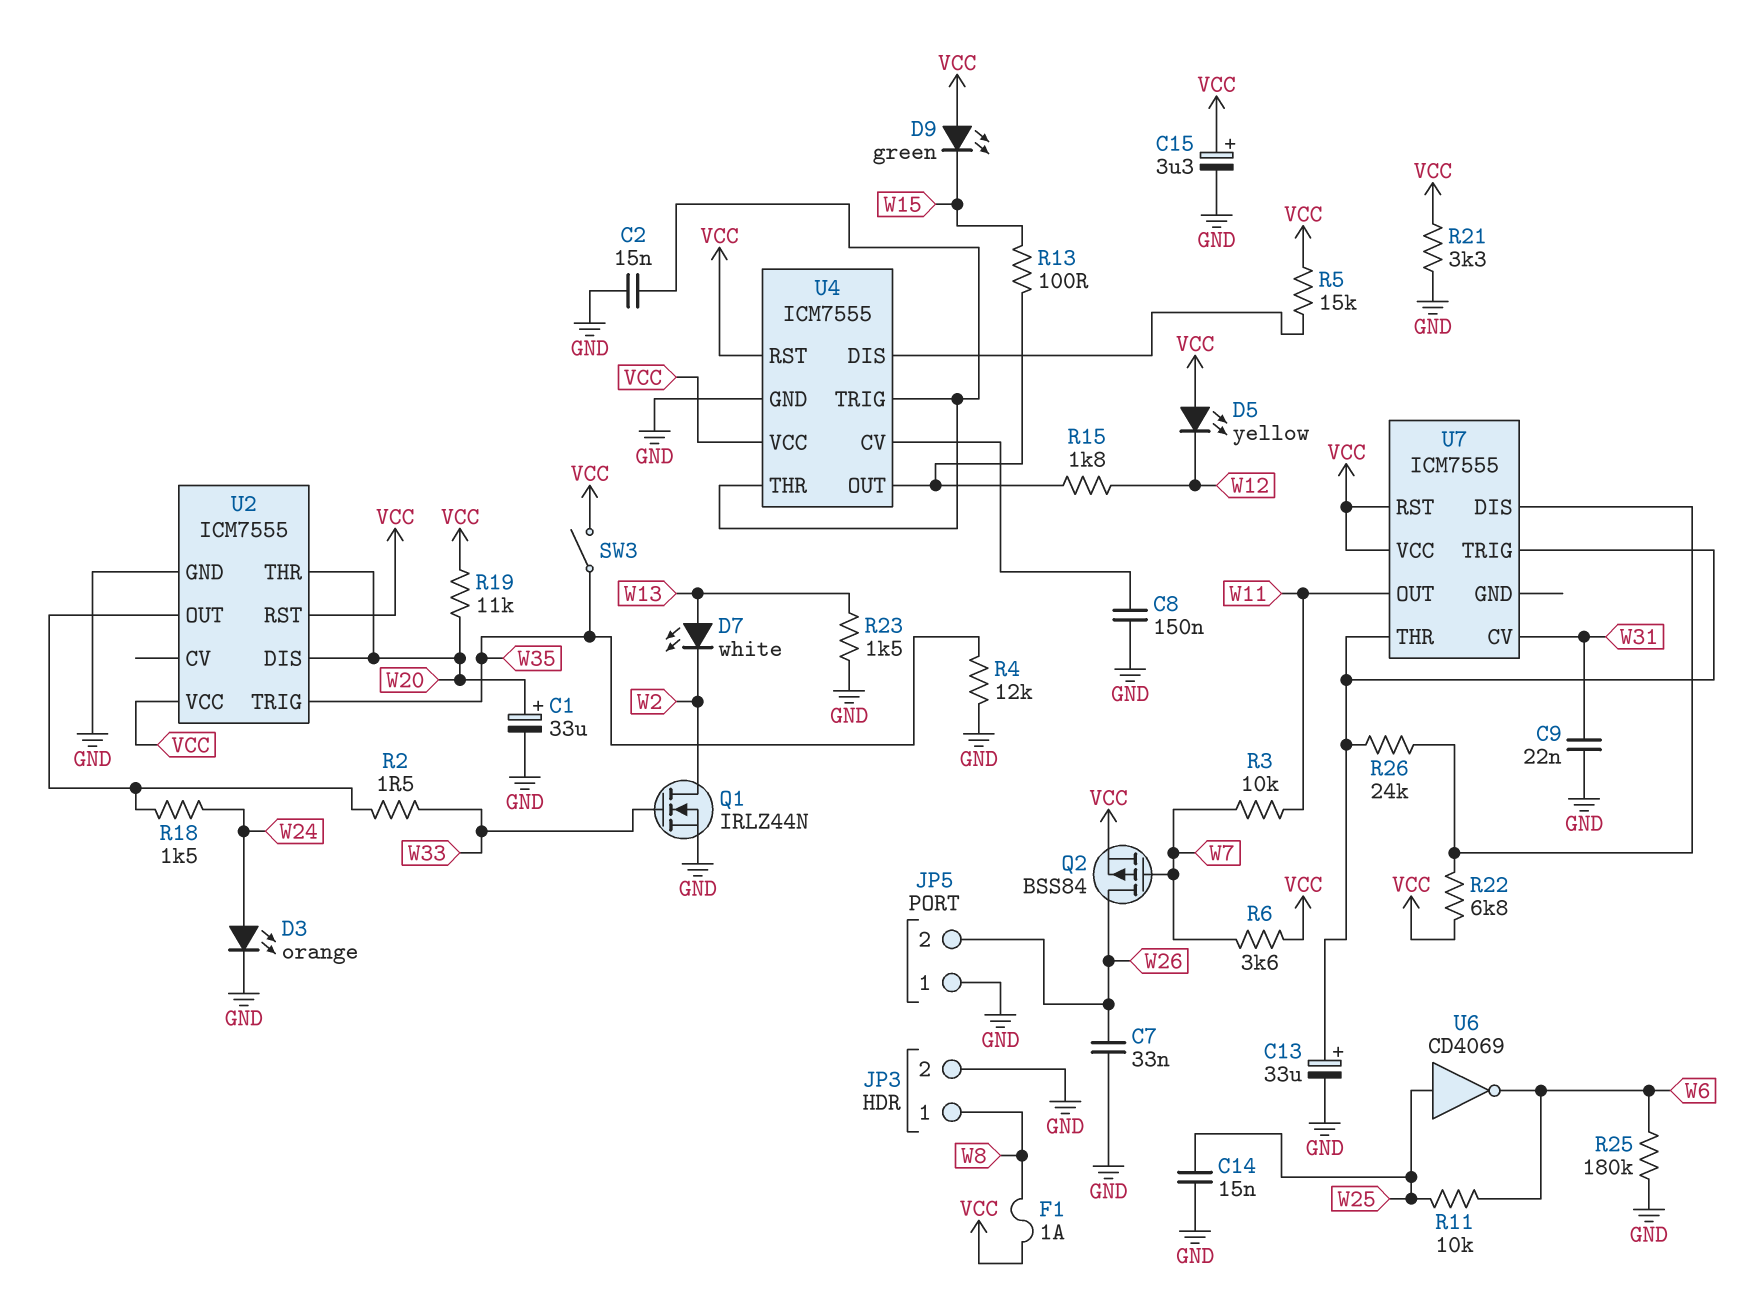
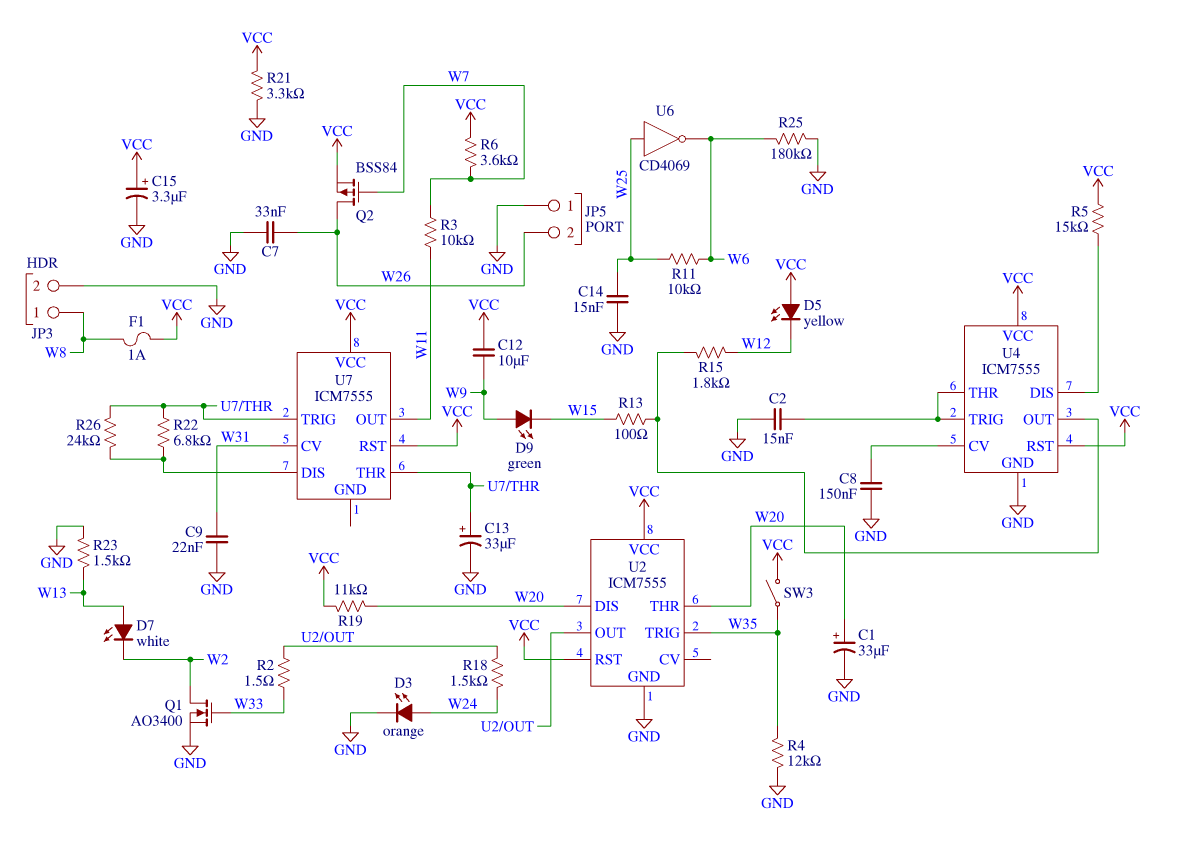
C12: none -> 10uF (VCC, W9)
D9: LED green (A VCC, K W15) -> LED green (A W9, K W15)
Q1: NMOS IRLZ44N (G W33, D W2, S GND) -> NMOS AO3400 (G W33, D W2, S GND)
R22: 6.8k (U7/DIS, VCC) -> 6.8k (U7/DIS, U7/THR)

